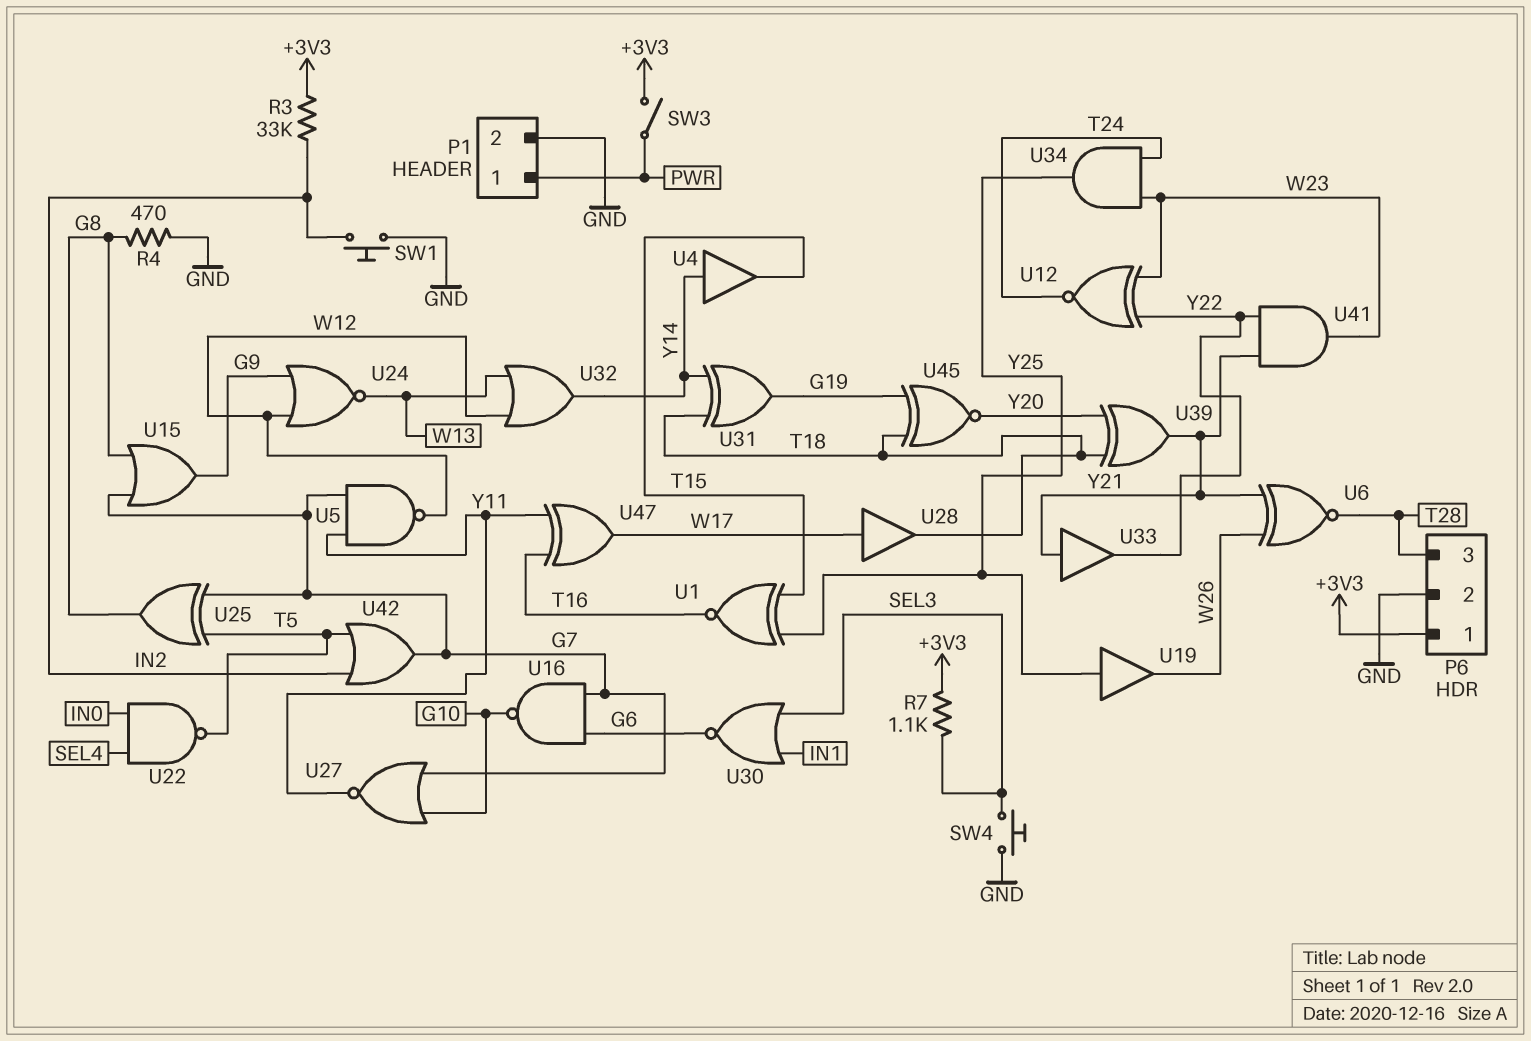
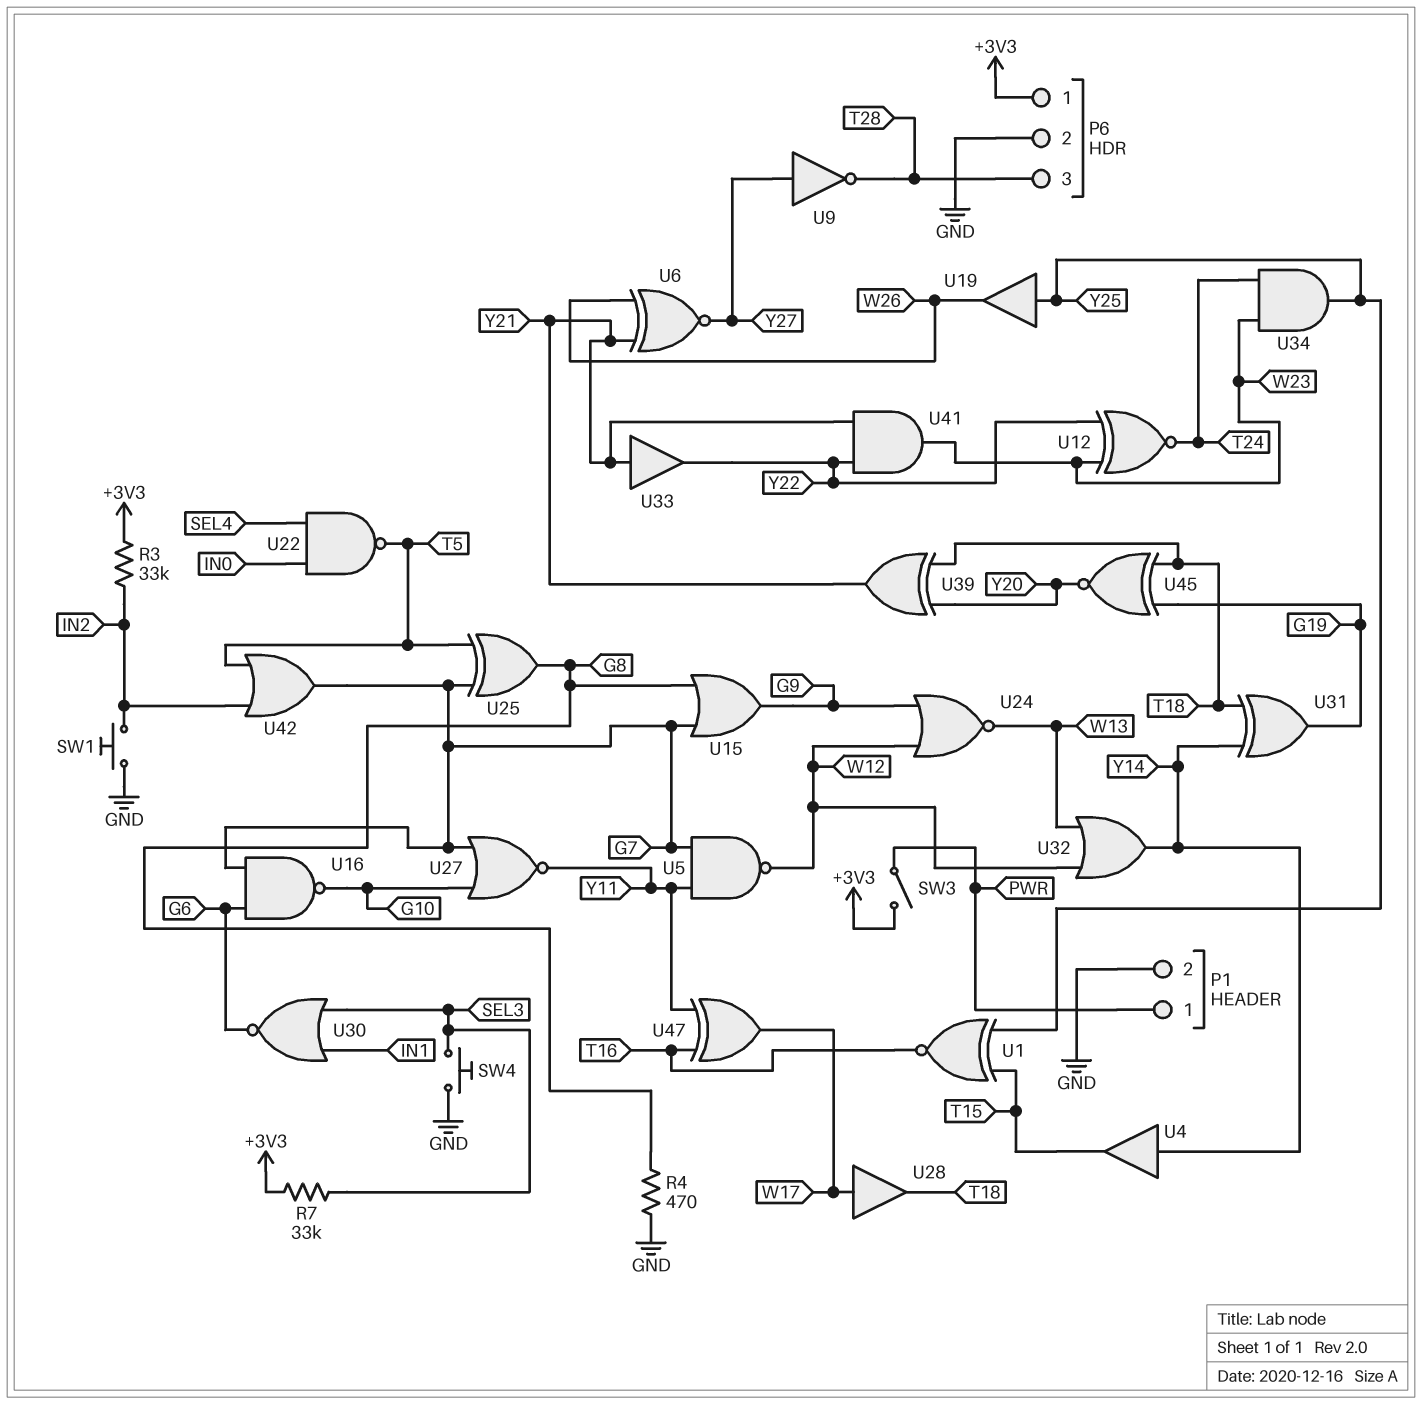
R7: 1.1k (+3V3, SEL3) -> 33k (+3V3, SEL3)
U6: XNOR (in W26, in Y21, out T28) -> XNOR (in W26, in Y21, out Y27)
U9: none -> NOT (in Y27, out T28)

